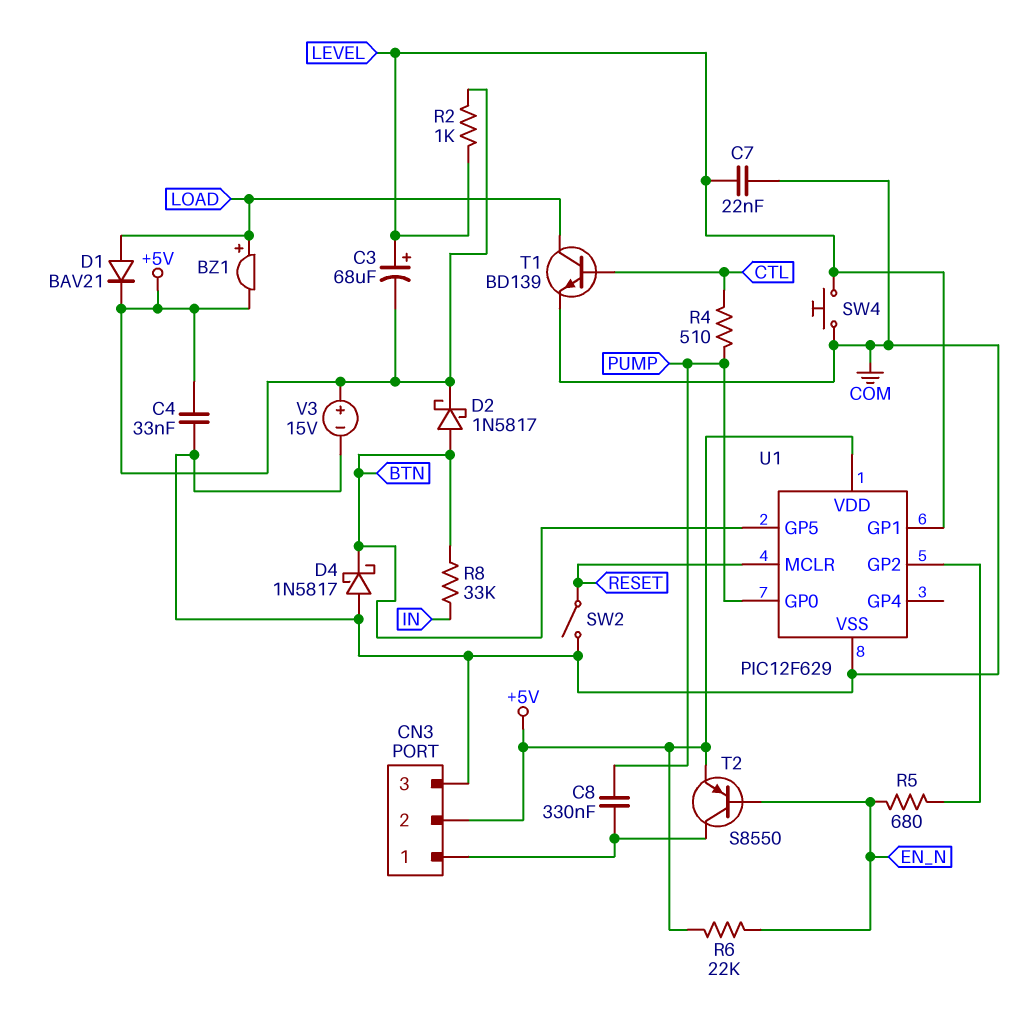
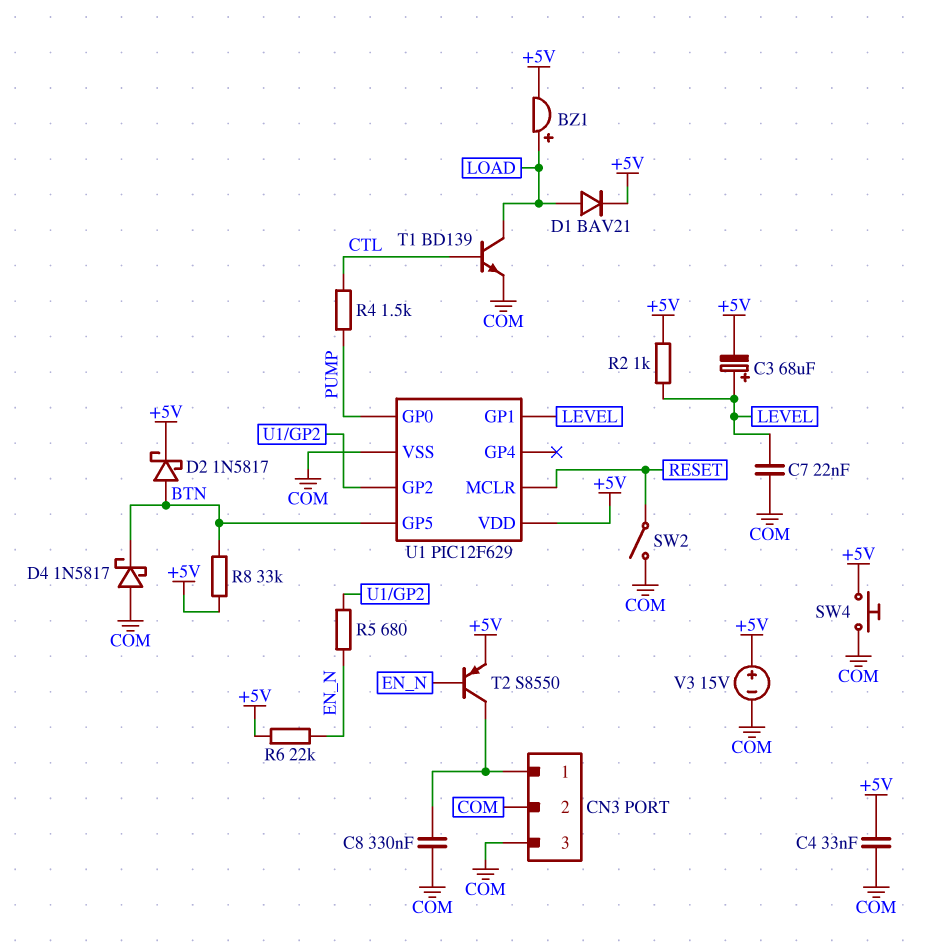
C8: 330nF (CN3/1, PUMP) -> 330nF (CN3/1, COM)
CN3 pin 2: +5V -> COM
R4: 510 (CTL, PUMP) -> 1.5k (CTL, PUMP)
R8: 33k (BTN, IN) -> 33k (+5V, BTN)
SW4: button (COM, LEVEL) -> button (+5V, COM)

